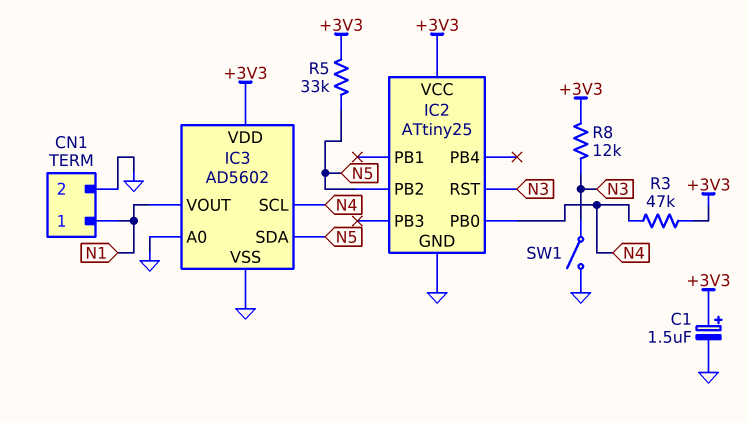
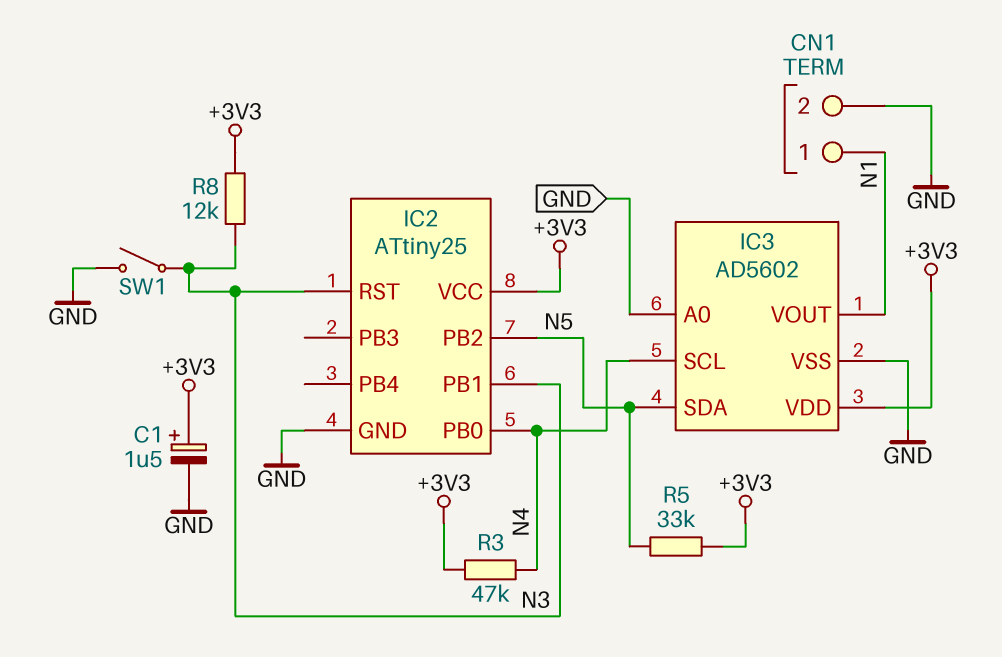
IC2 pin PB1: none -> N3

